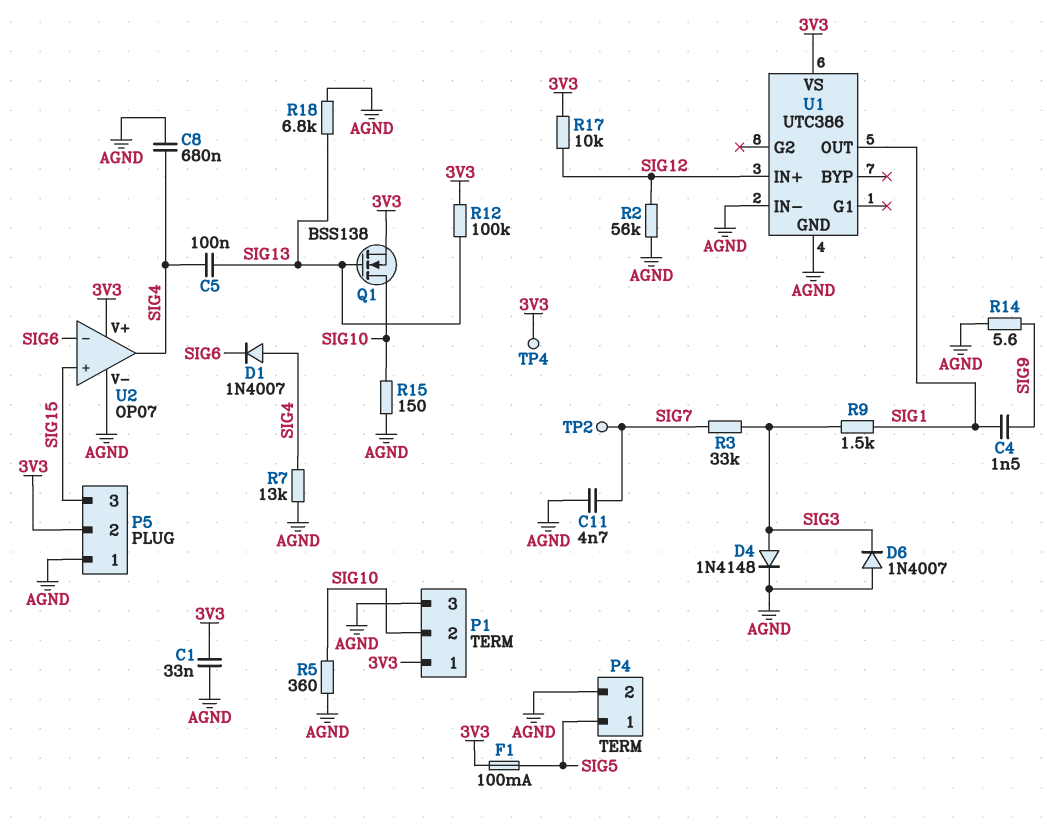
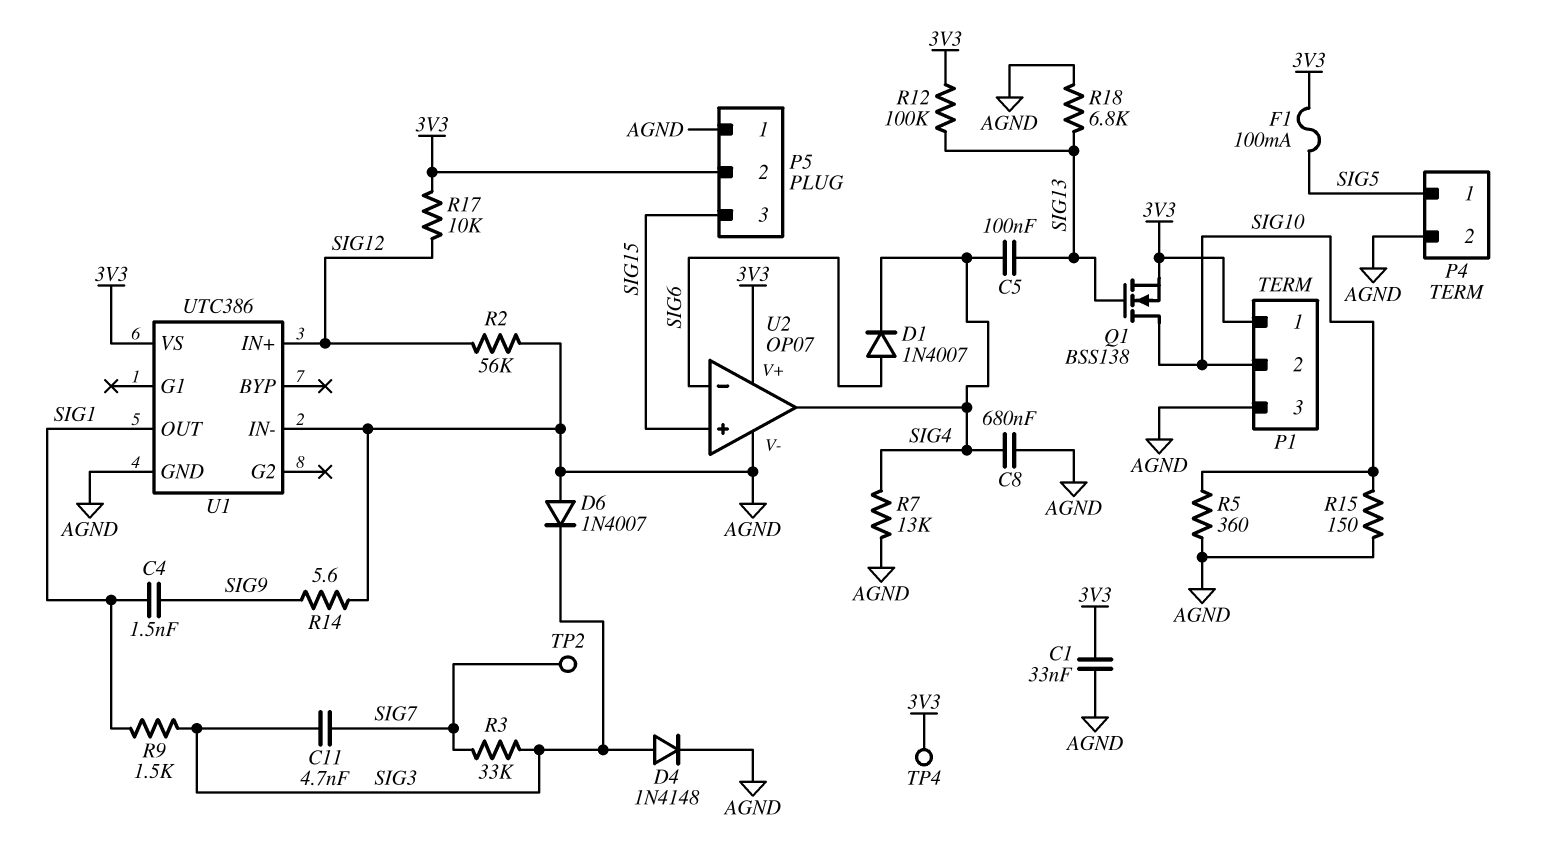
C11: 4.7nF (AGND, SIG7) -> 4.7nF (SIG3, SIG7)
D1: diode 1N4007 (A SIG4, K SIG6) -> diode 1N4007 (A SIG6, K SIG4)

